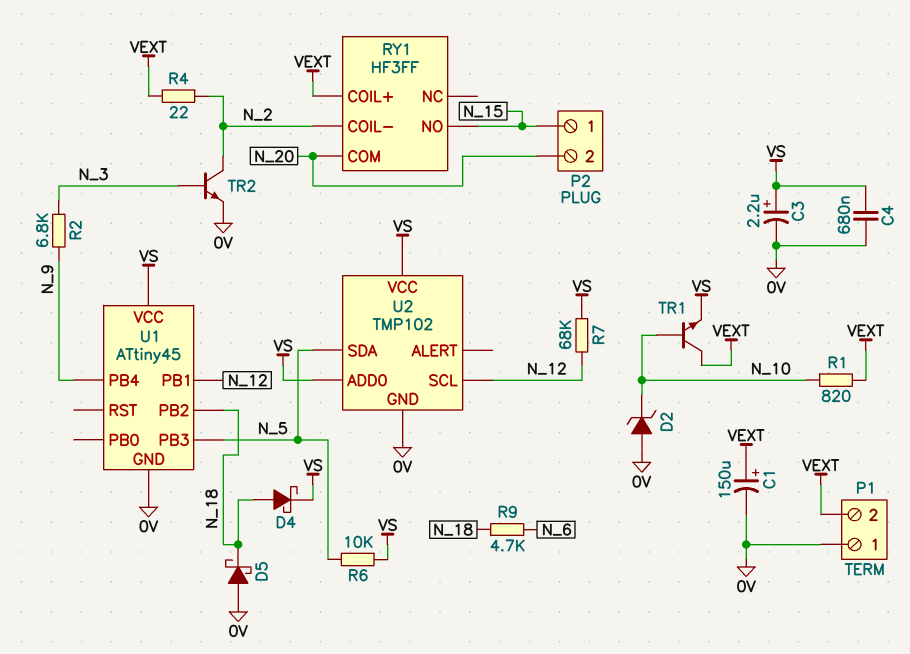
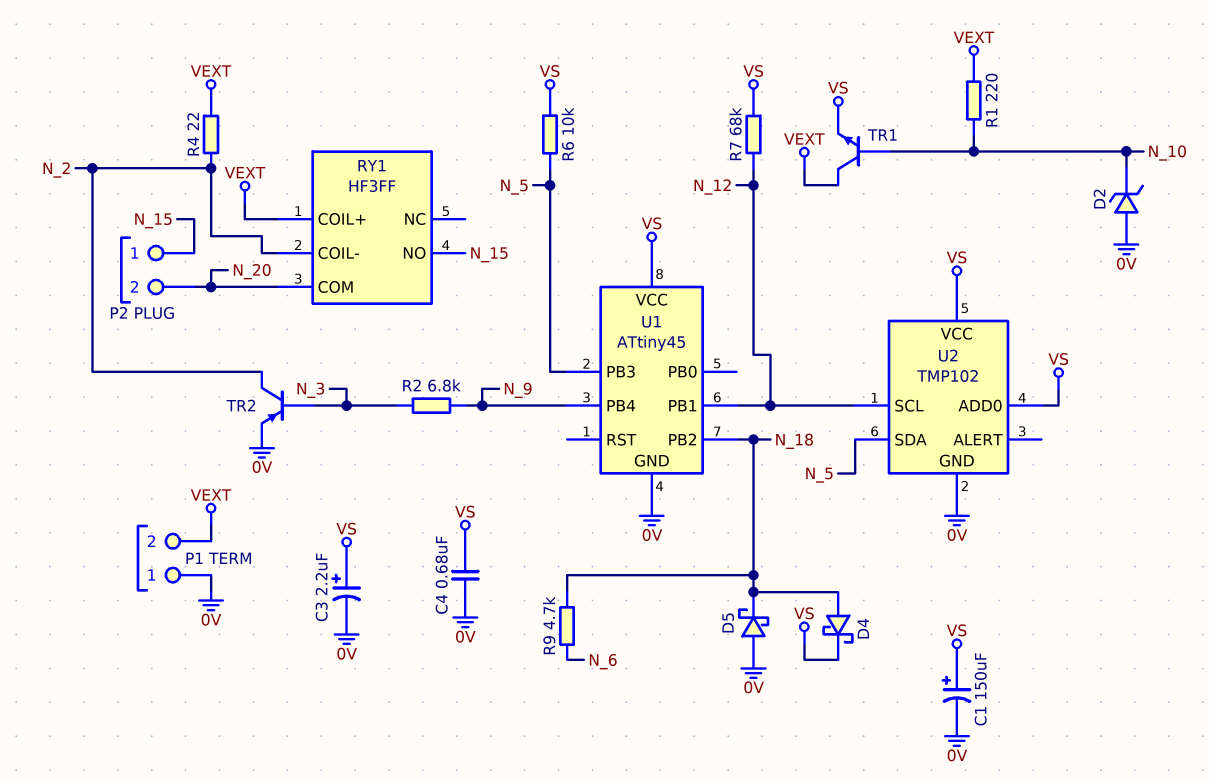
C1: 150uF (plus VEXT, minus 0V) -> 150uF (plus VS, minus 0V)
R1: 820 (N_10, VEXT) -> 220 (N_10, VEXT)
TR2: NPN (B N_3, C N_2, E 0V) -> PNP (B N_3, C N_2, E 0V)

